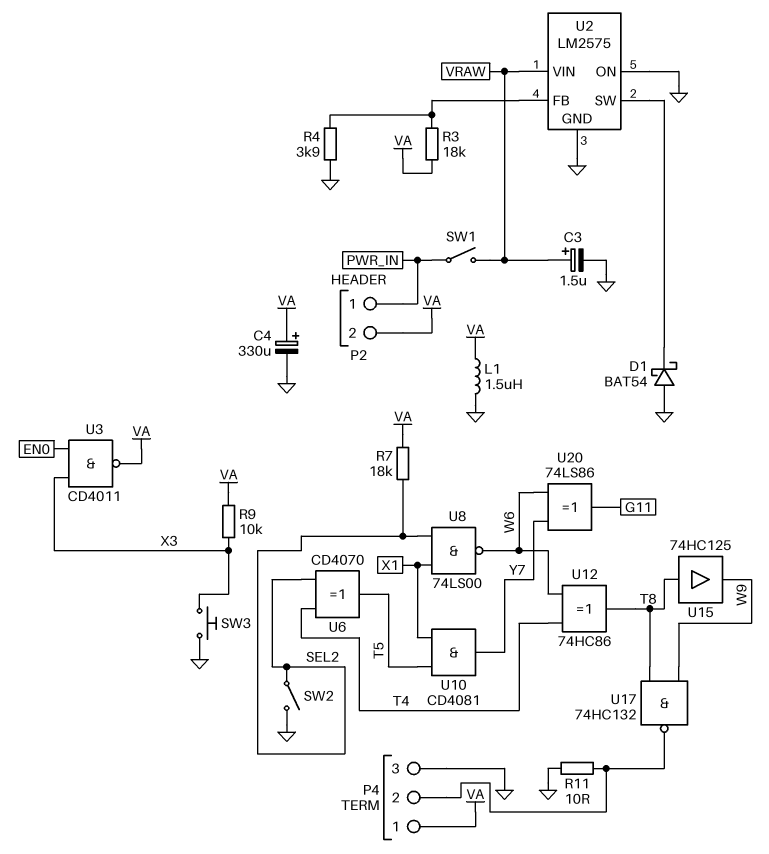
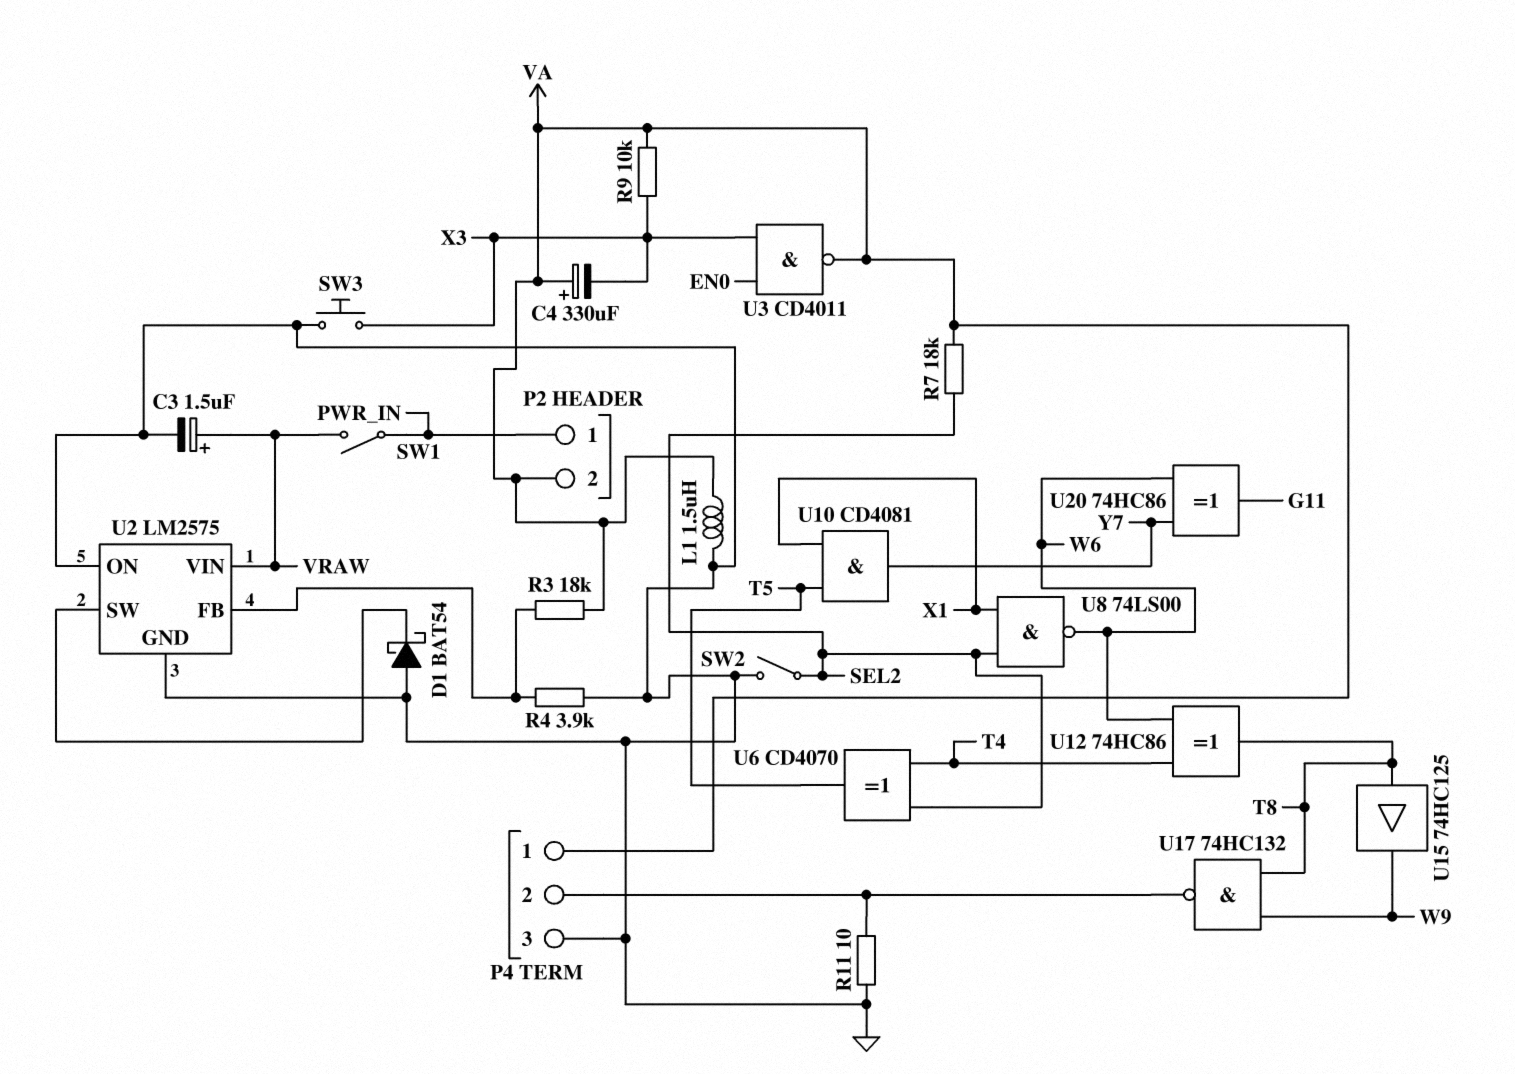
C4: 330uF (plus VA, minus GND) -> 330uF (plus VA, minus X3)
U20: XOR 74LS86 (in W6, in Y7, out G11) -> XOR 74HC86 (in W6, in Y7, out G11)

